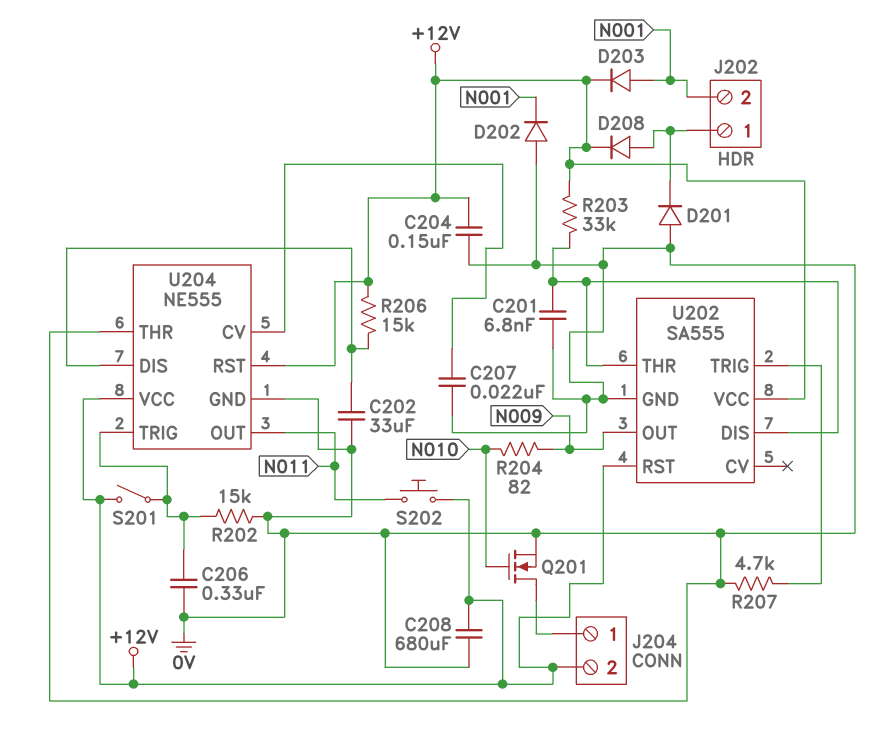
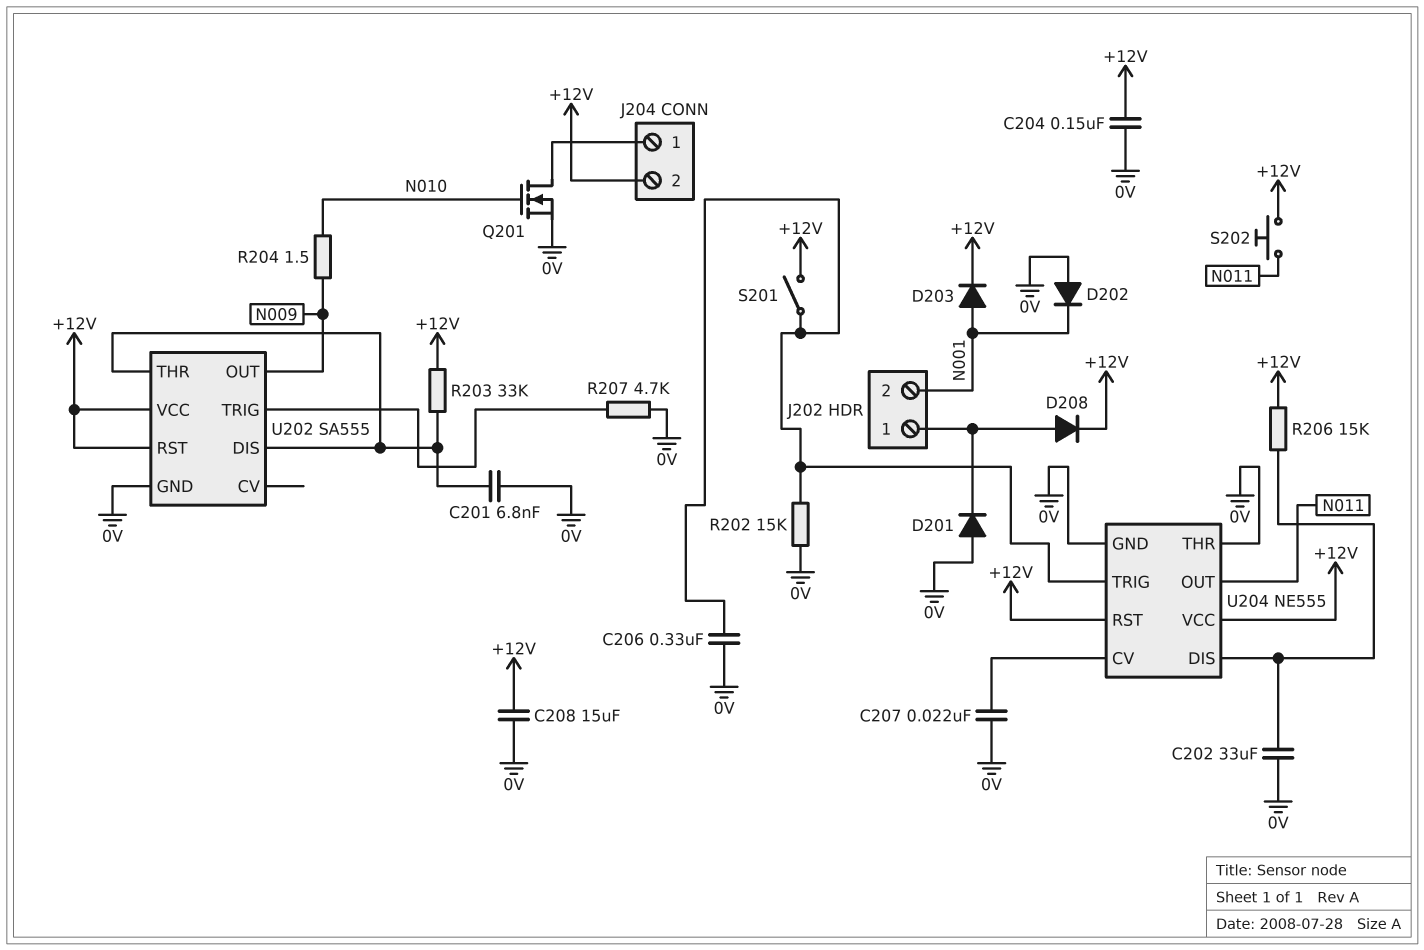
C208: 680uF (+12V, 0V) -> 15uF (+12V, 0V)
R204: 82 (N009, N010) -> 1.5 (N009, N010)

